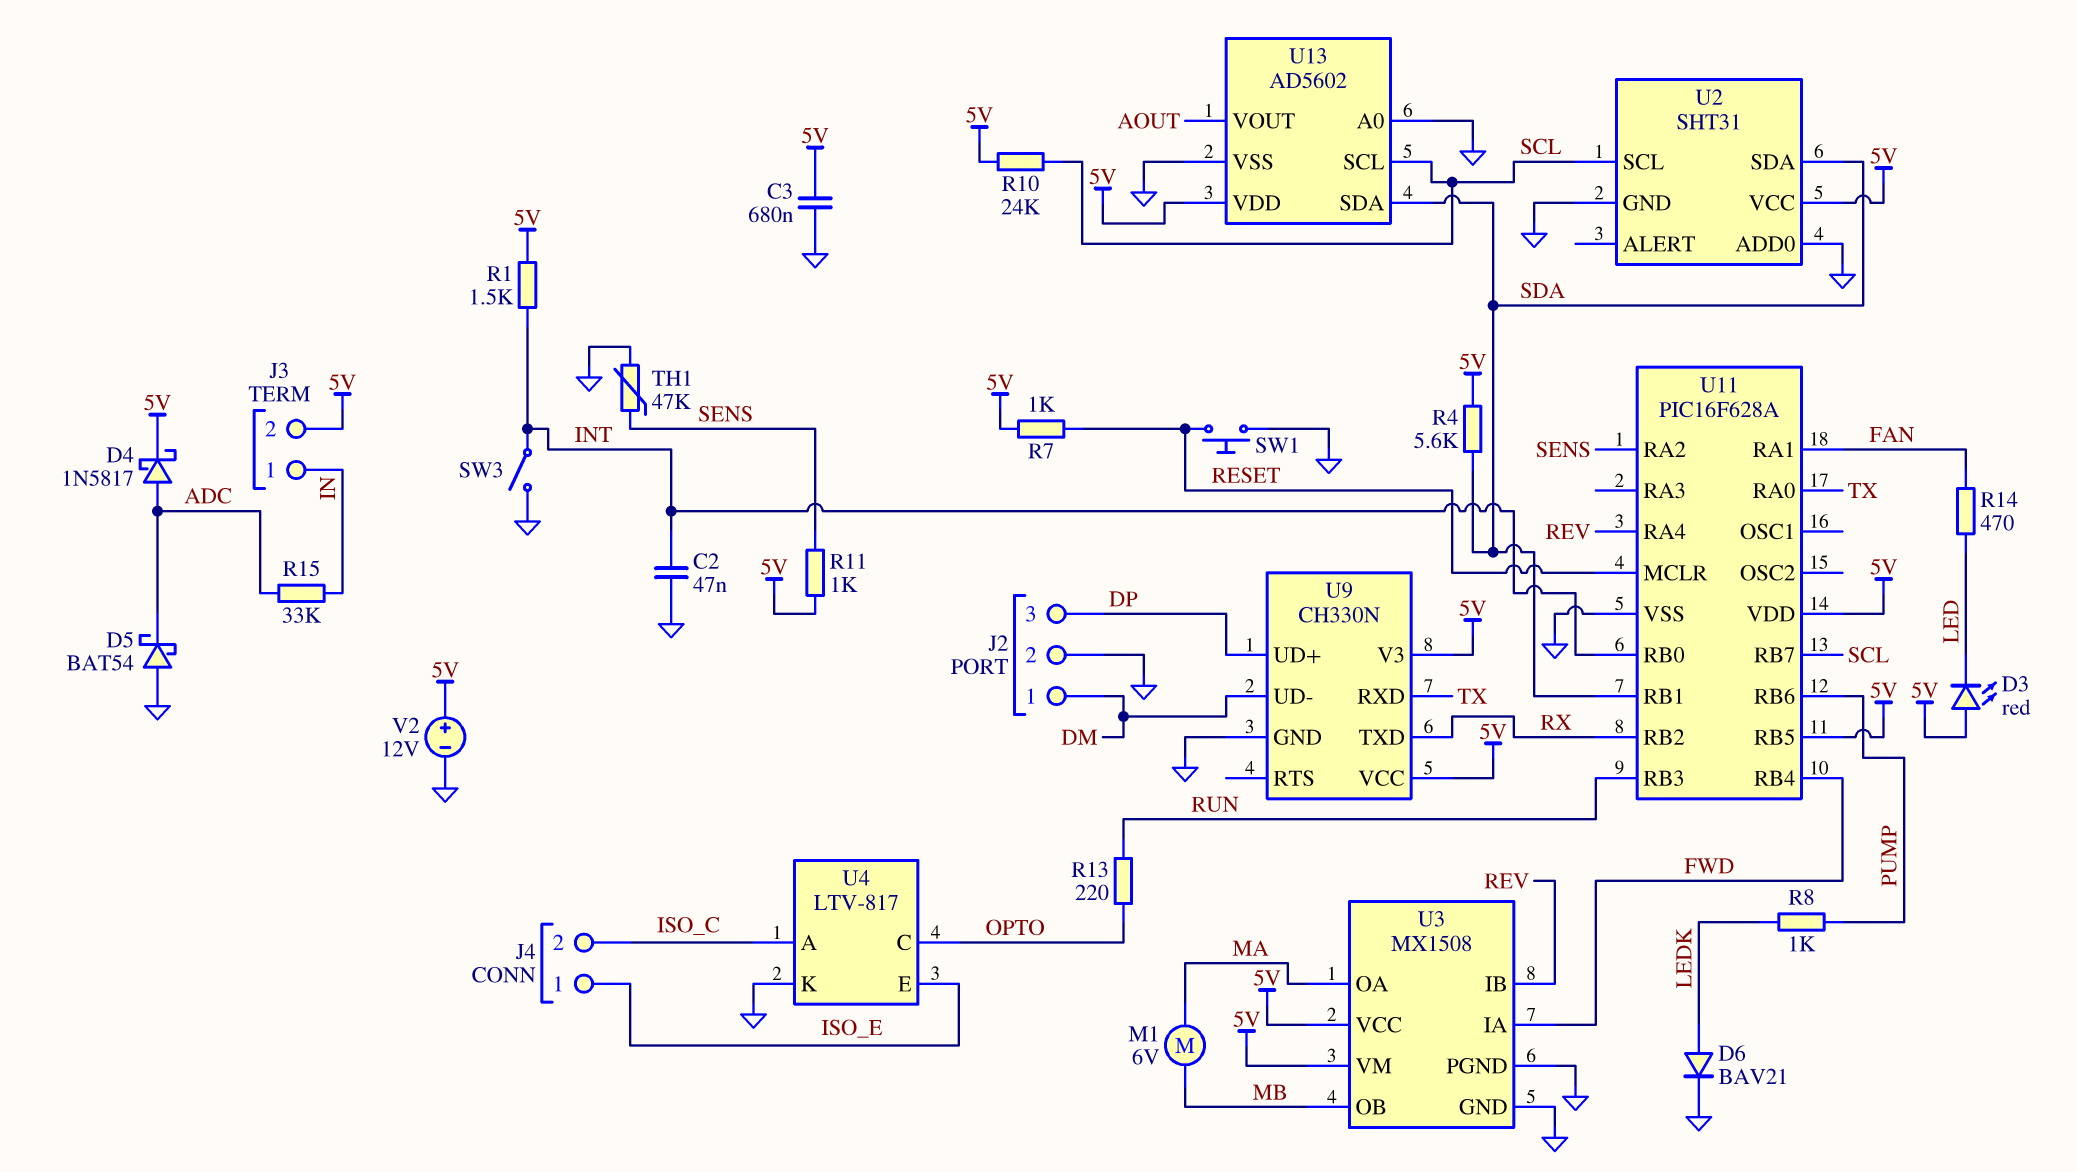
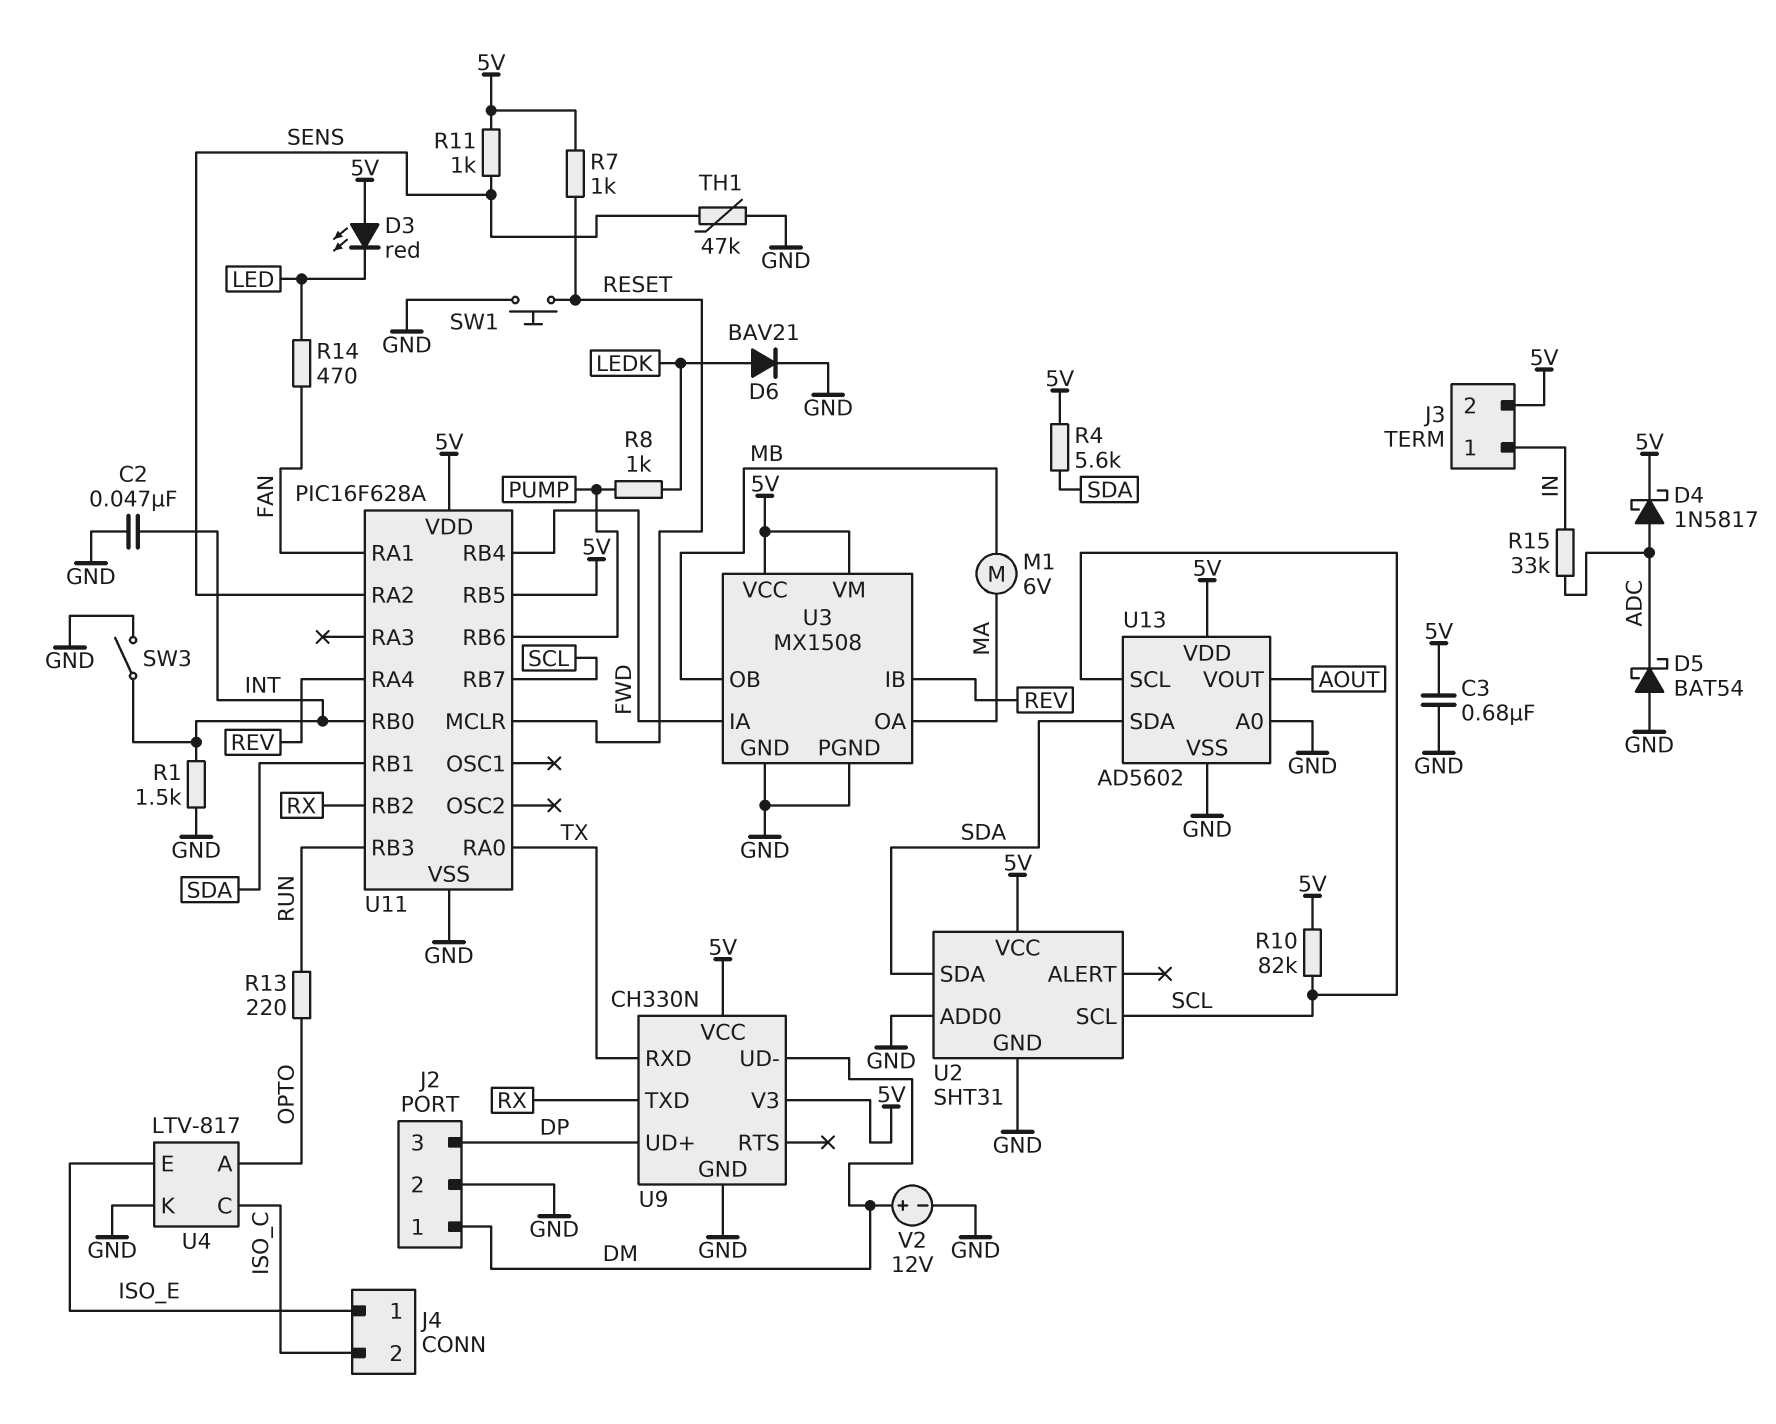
R1: 1.5k (5V, INT) -> 1.5k (GND, INT)
R10: 24k (5V, SCL) -> 82k (5V, SCL)
U4 pin A: ISO_C -> OPTO
U4 pin C: OPTO -> ISO_C
V2: 12V (plus 5V, minus GND) -> 12V (plus DM, minus GND)

